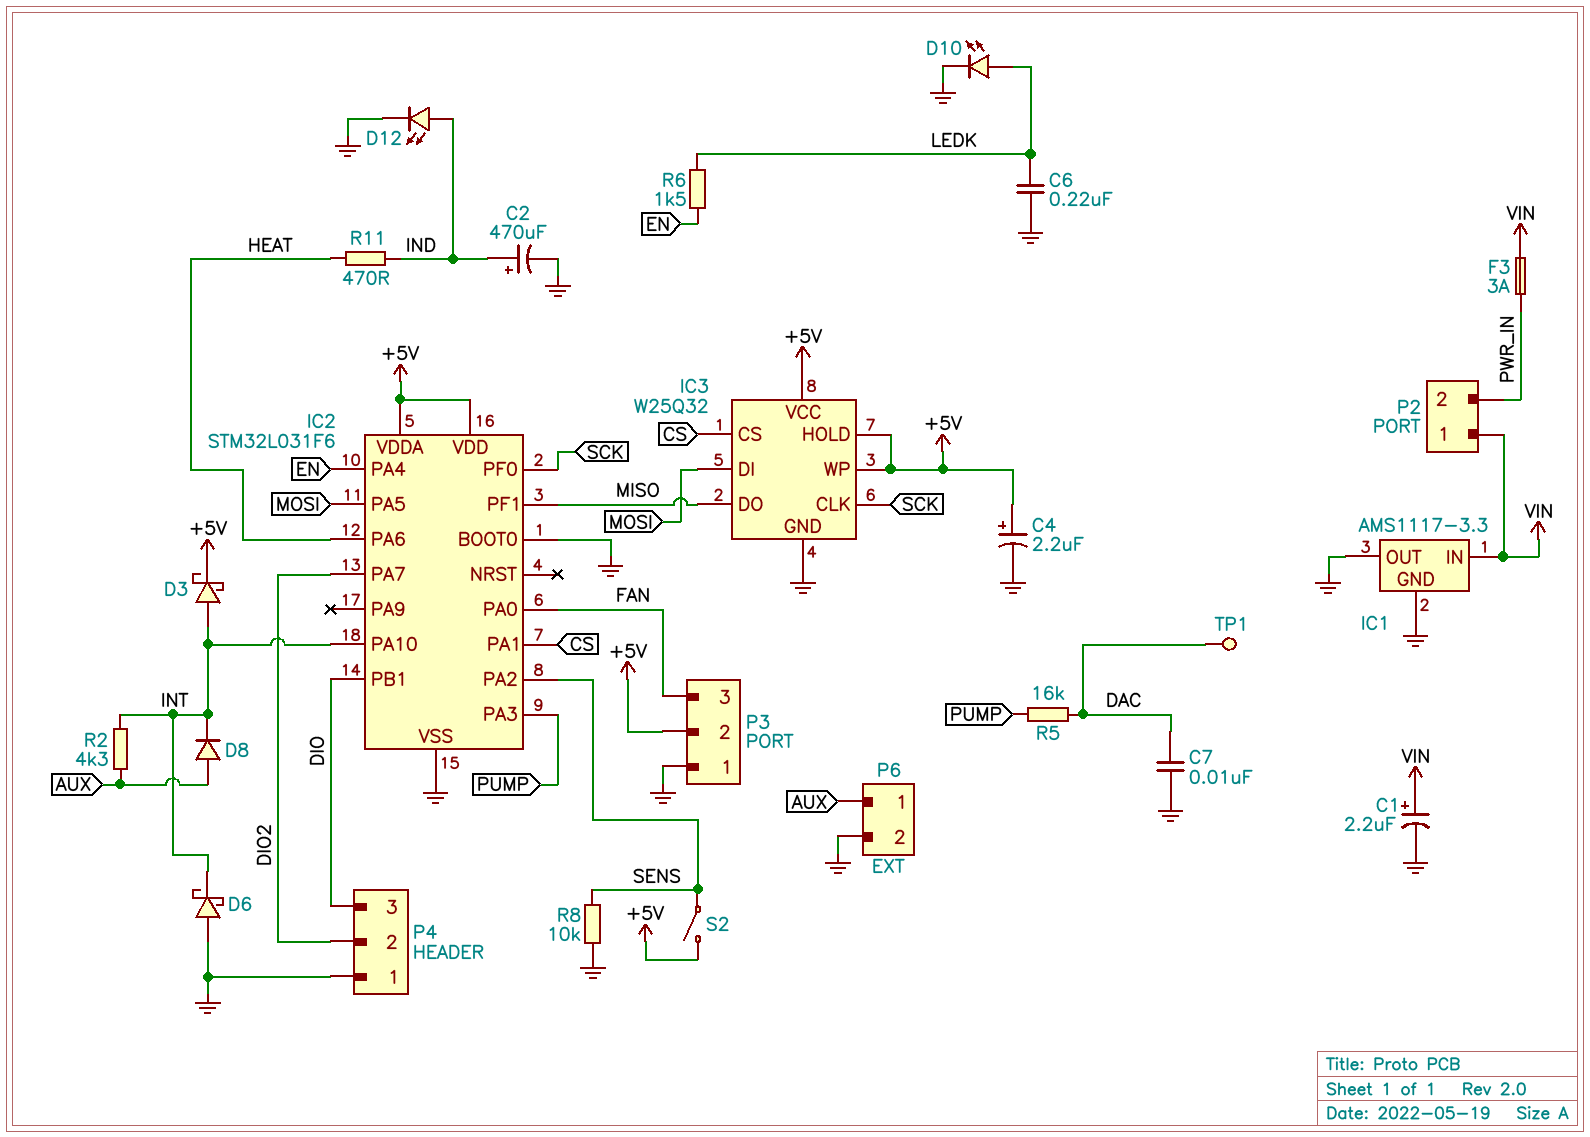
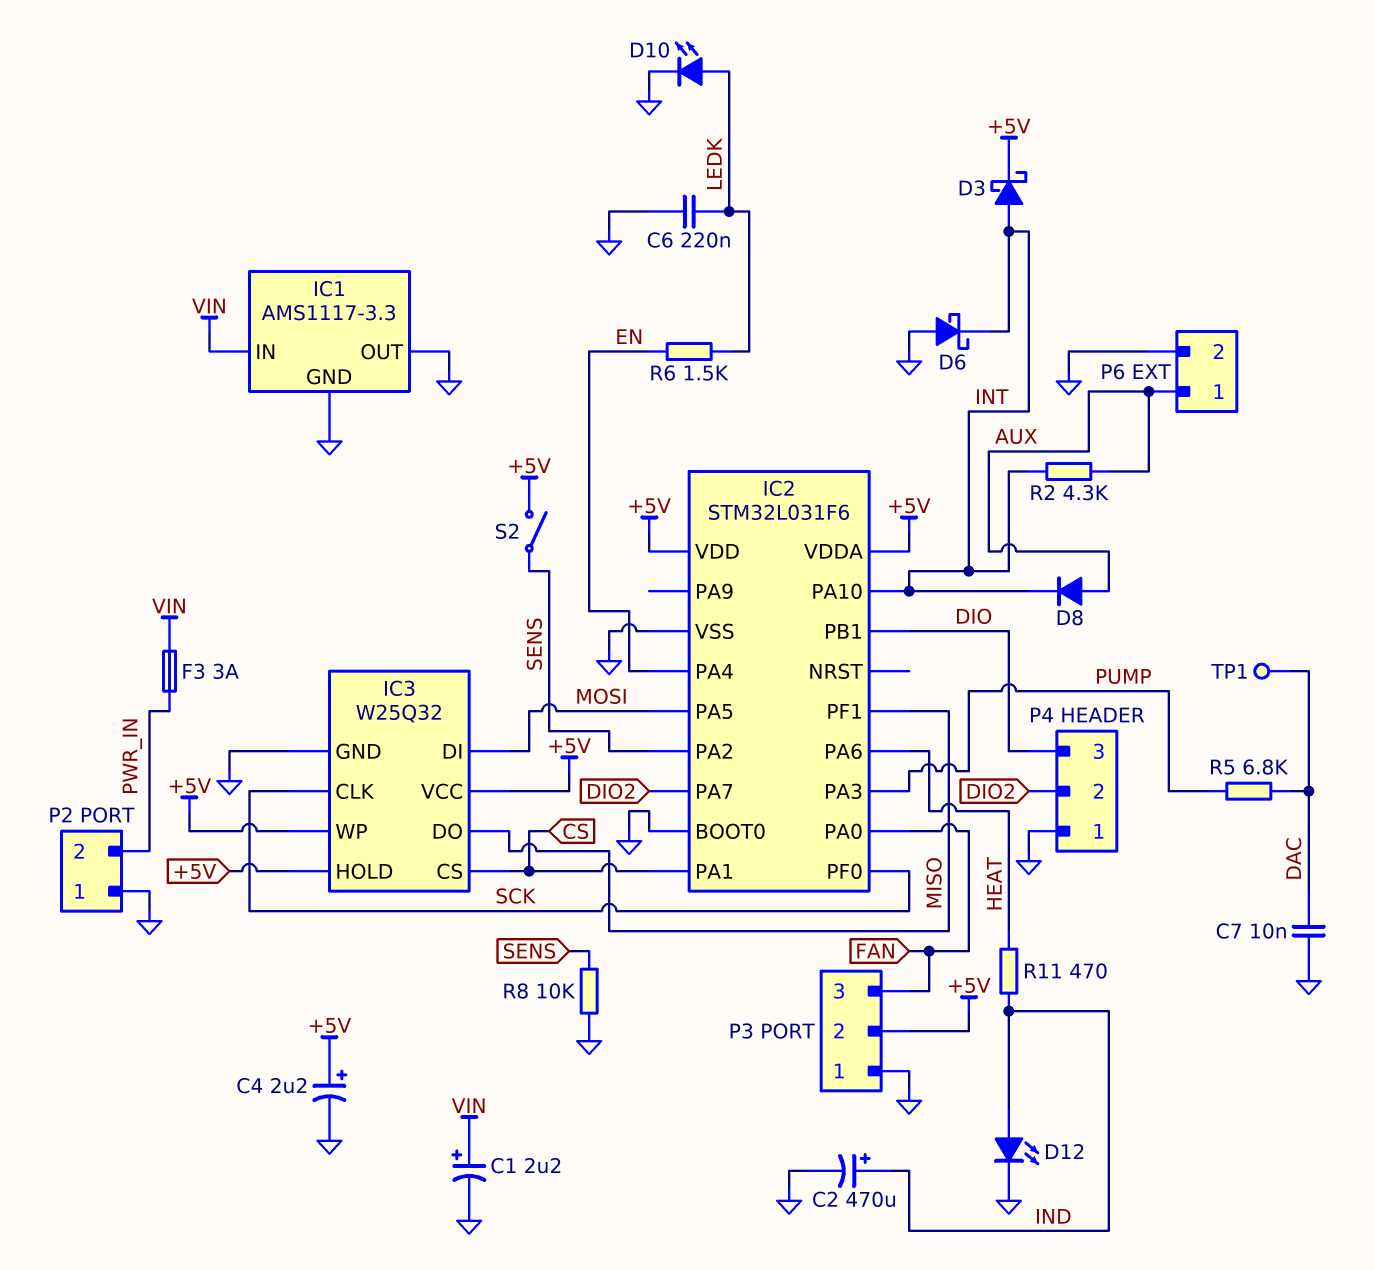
P2 pin 1: VIN -> GND
R5: 16k (DAC, PUMP) -> 6.8k (DAC, PUMP)

